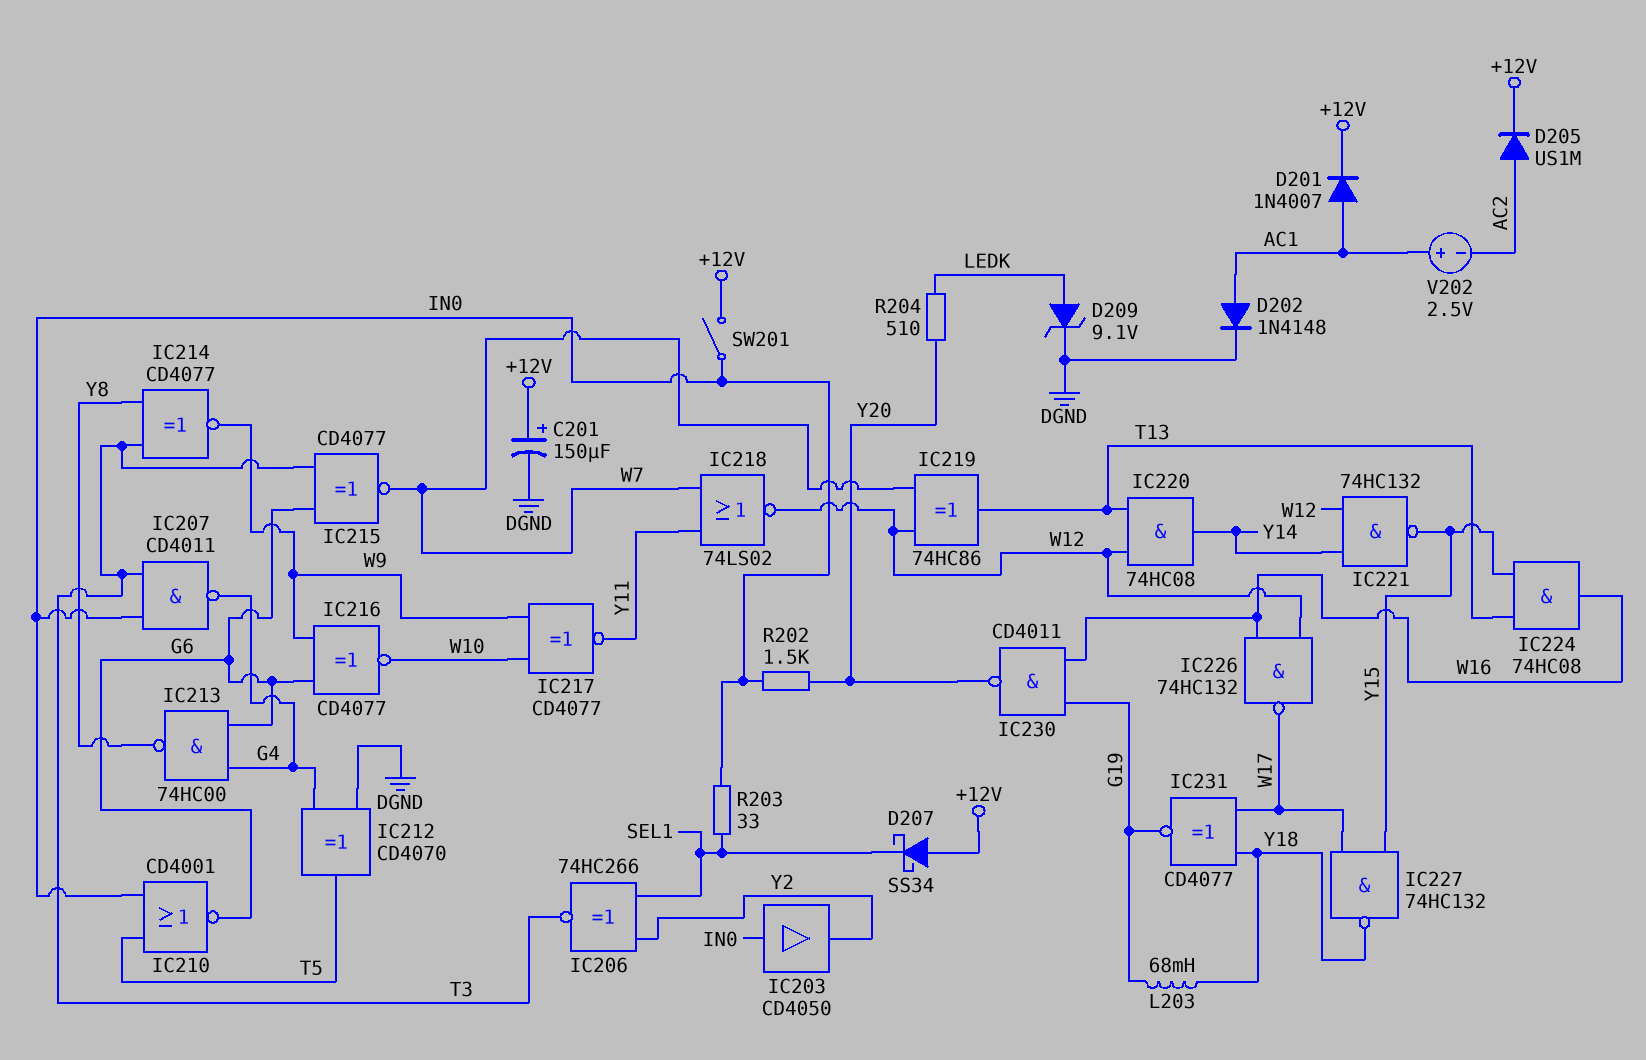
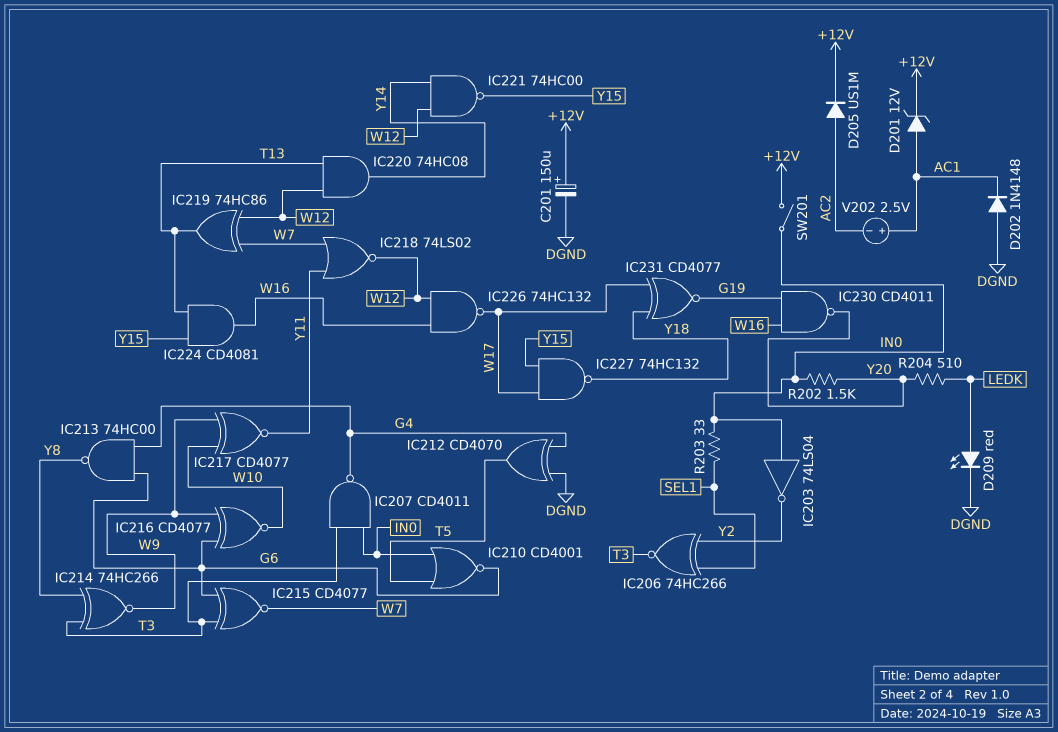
D201: diode 1N4007 (A AC1, K +12V) -> zener 12V (A AC1, K +12V)
D202: diode 1N4148 (A AC1, K DGND) -> diode 1N4148 (A DGND, K AC1)
D207: schottky SS34 (A +12V, K SEL1) -> none
D209: zener 9.1V (A LEDK, K DGND) -> LED red (A LEDK, K DGND)
IC203: buffer CD4050 (in IN0, out Y2) -> NOT 74LS04 (in IN0, out Y2)
IC214: XNOR CD4077 (in T3, in Y8, out W9) -> XNOR 74HC266 (in T3, in Y8, out W9)
IC221: NAND 74HC132 (in W12, in Y14, out Y15) -> NAND 74HC00 (in W12, in Y14, out Y15)
IC224: AND 74HC08 (in T13, in Y15, out W16) -> AND CD4081 (in T13, in Y15, out W16)
L203: 68mH (G19, Y18) -> none

